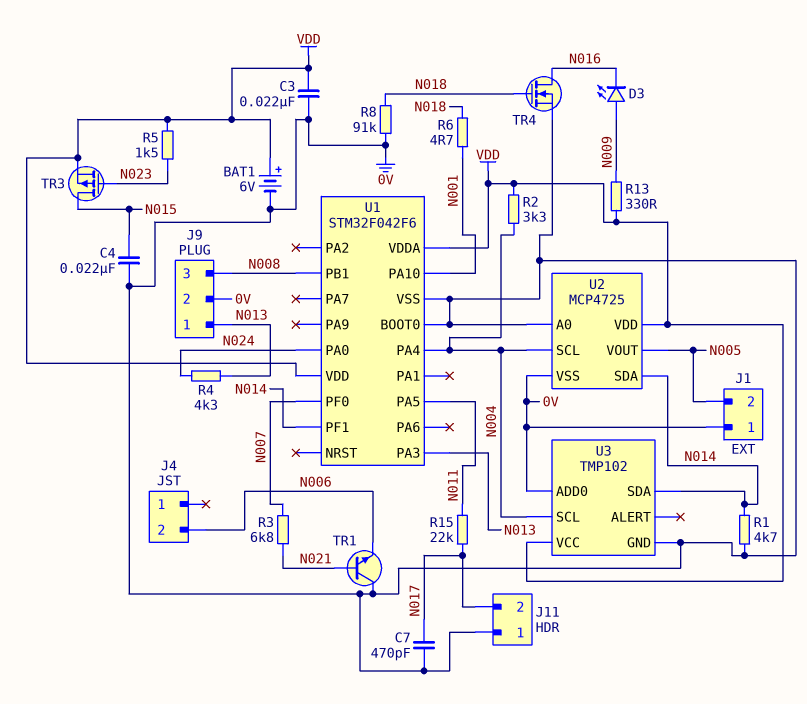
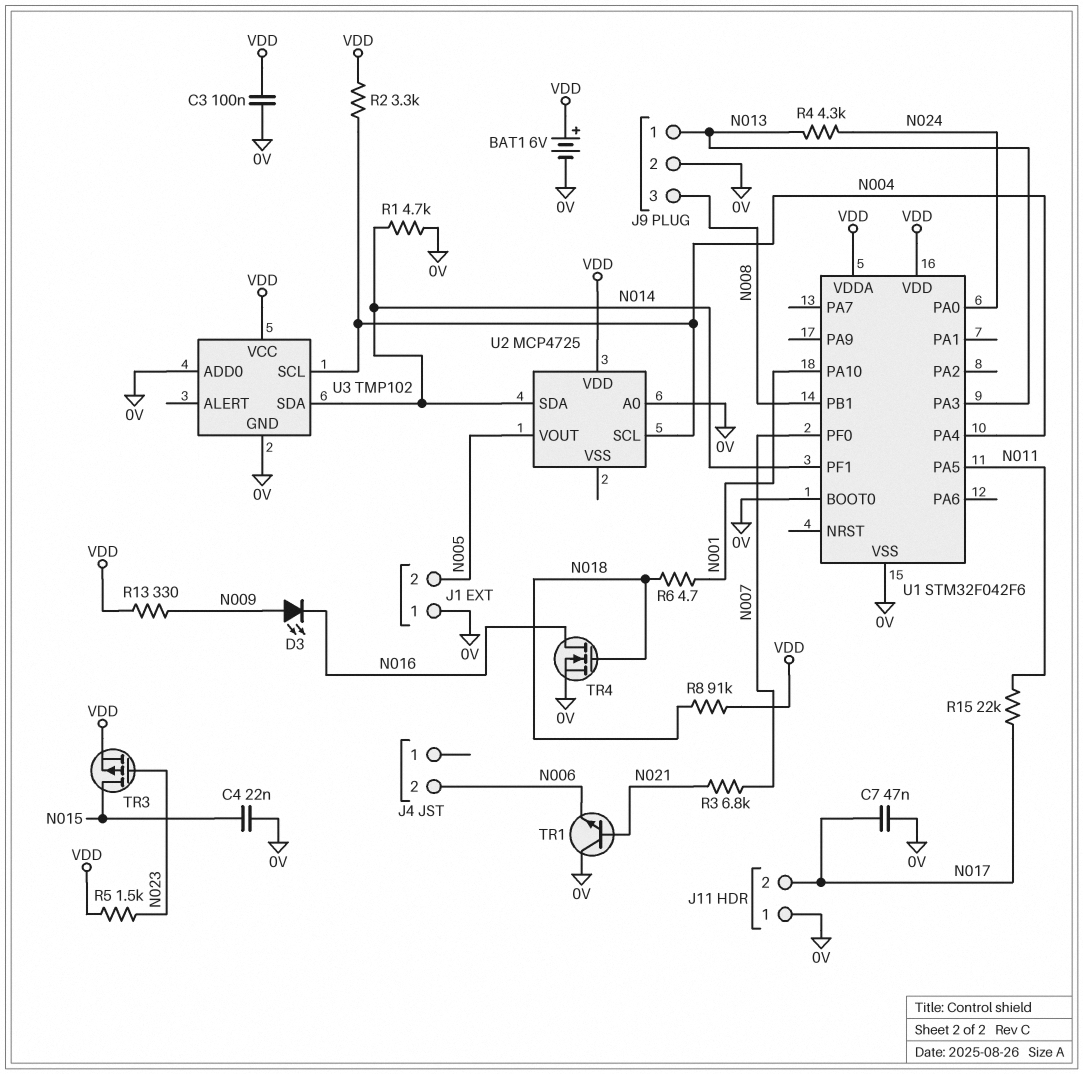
C3: 22nF (0V, VDD) -> 100nF (0V, VDD)
C7: 470pF (0V, N017) -> 47nF (0V, N017)
R8: 91k (0V, N018) -> 91k (N018, VDD)
U2 pin VSS: 0V -> none

